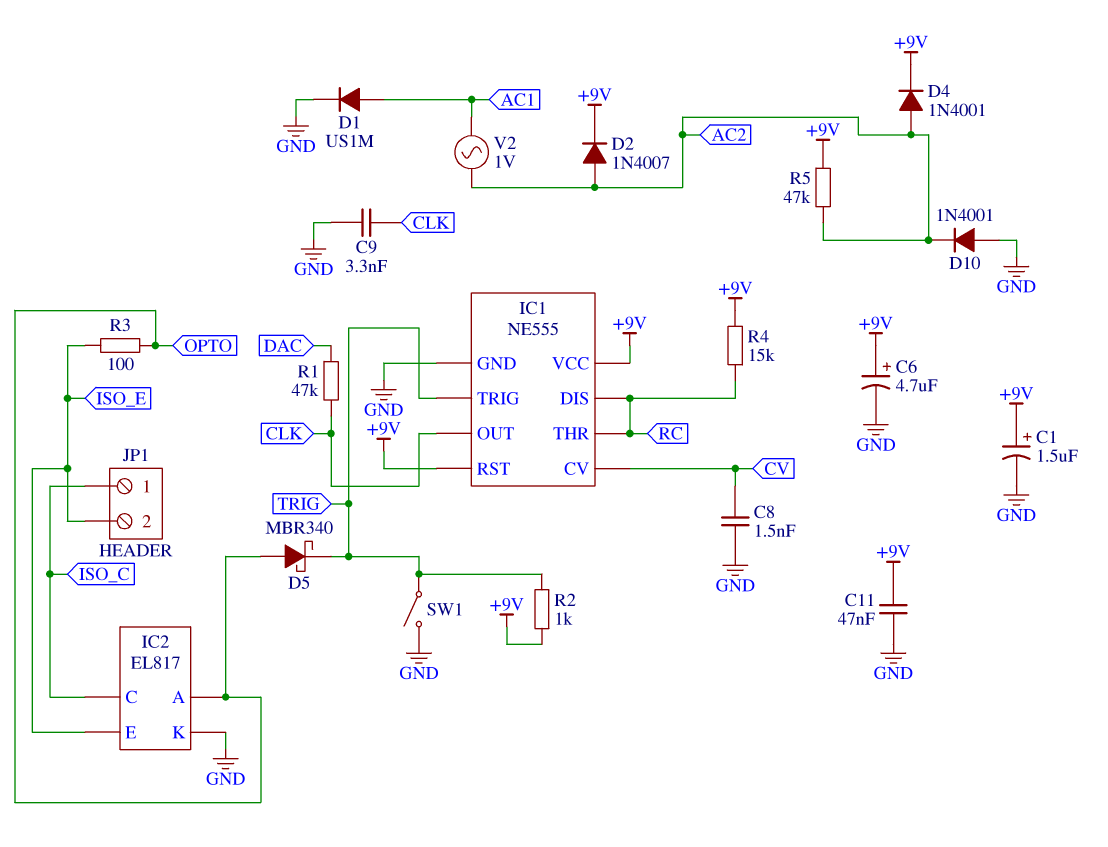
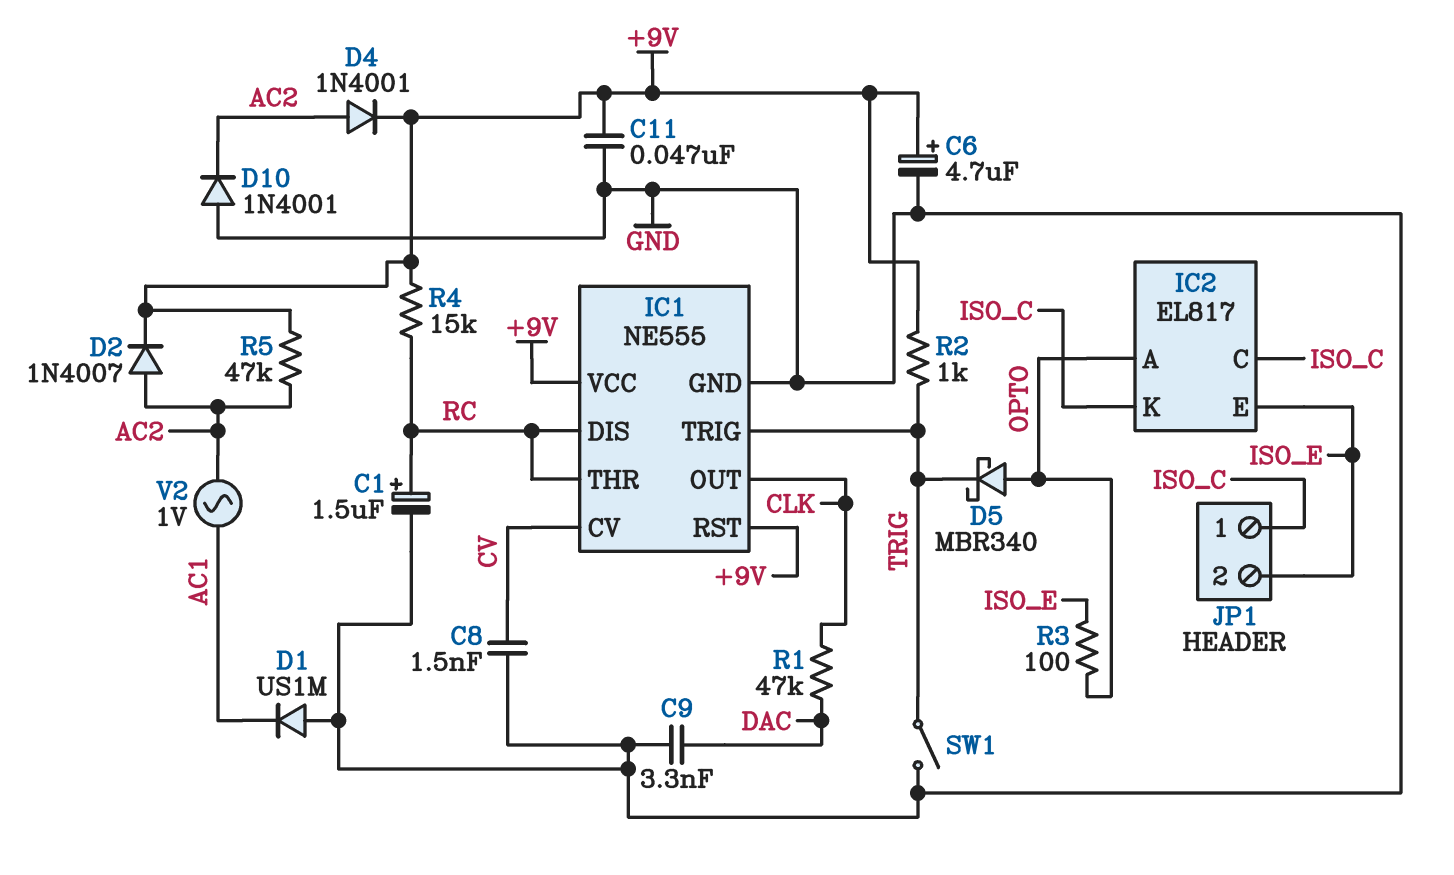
C1: 1.5uF (plus +9V, minus GND) -> 1.5uF (plus RC, minus GND)
C9: 3.3nF (CLK, GND) -> 3.3nF (DAC, GND)
D1: diode US1M (A AC1, K GND) -> diode US1M (A GND, K AC1)
IC2 pin K: GND -> ISO_C

